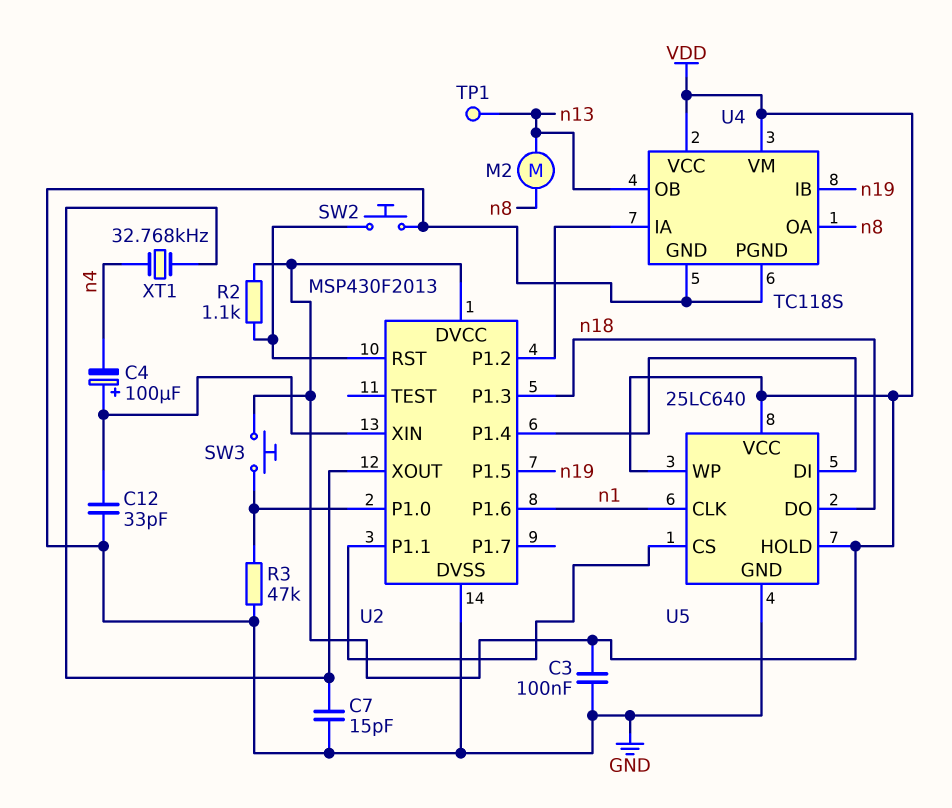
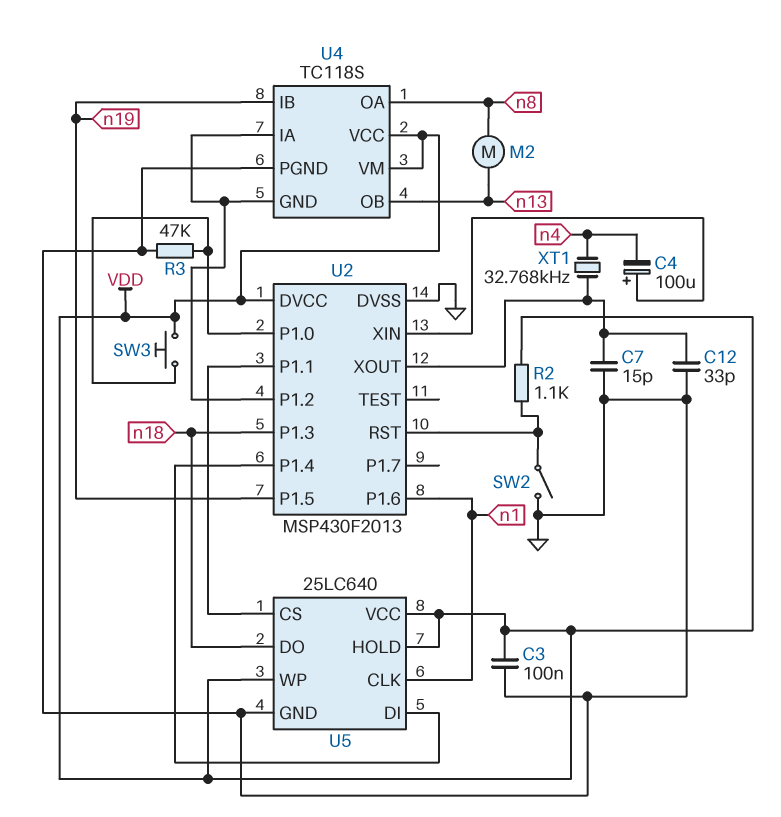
C12: 33pF (GND, U2/XIN) -> 33pF (GND, U2/XOUT)
SW2: button (GND, U2/RST) -> switch (GND, U2/RST)
TP1: test point (n13) -> none
U4 pin GND: GND -> U2/P1.2

